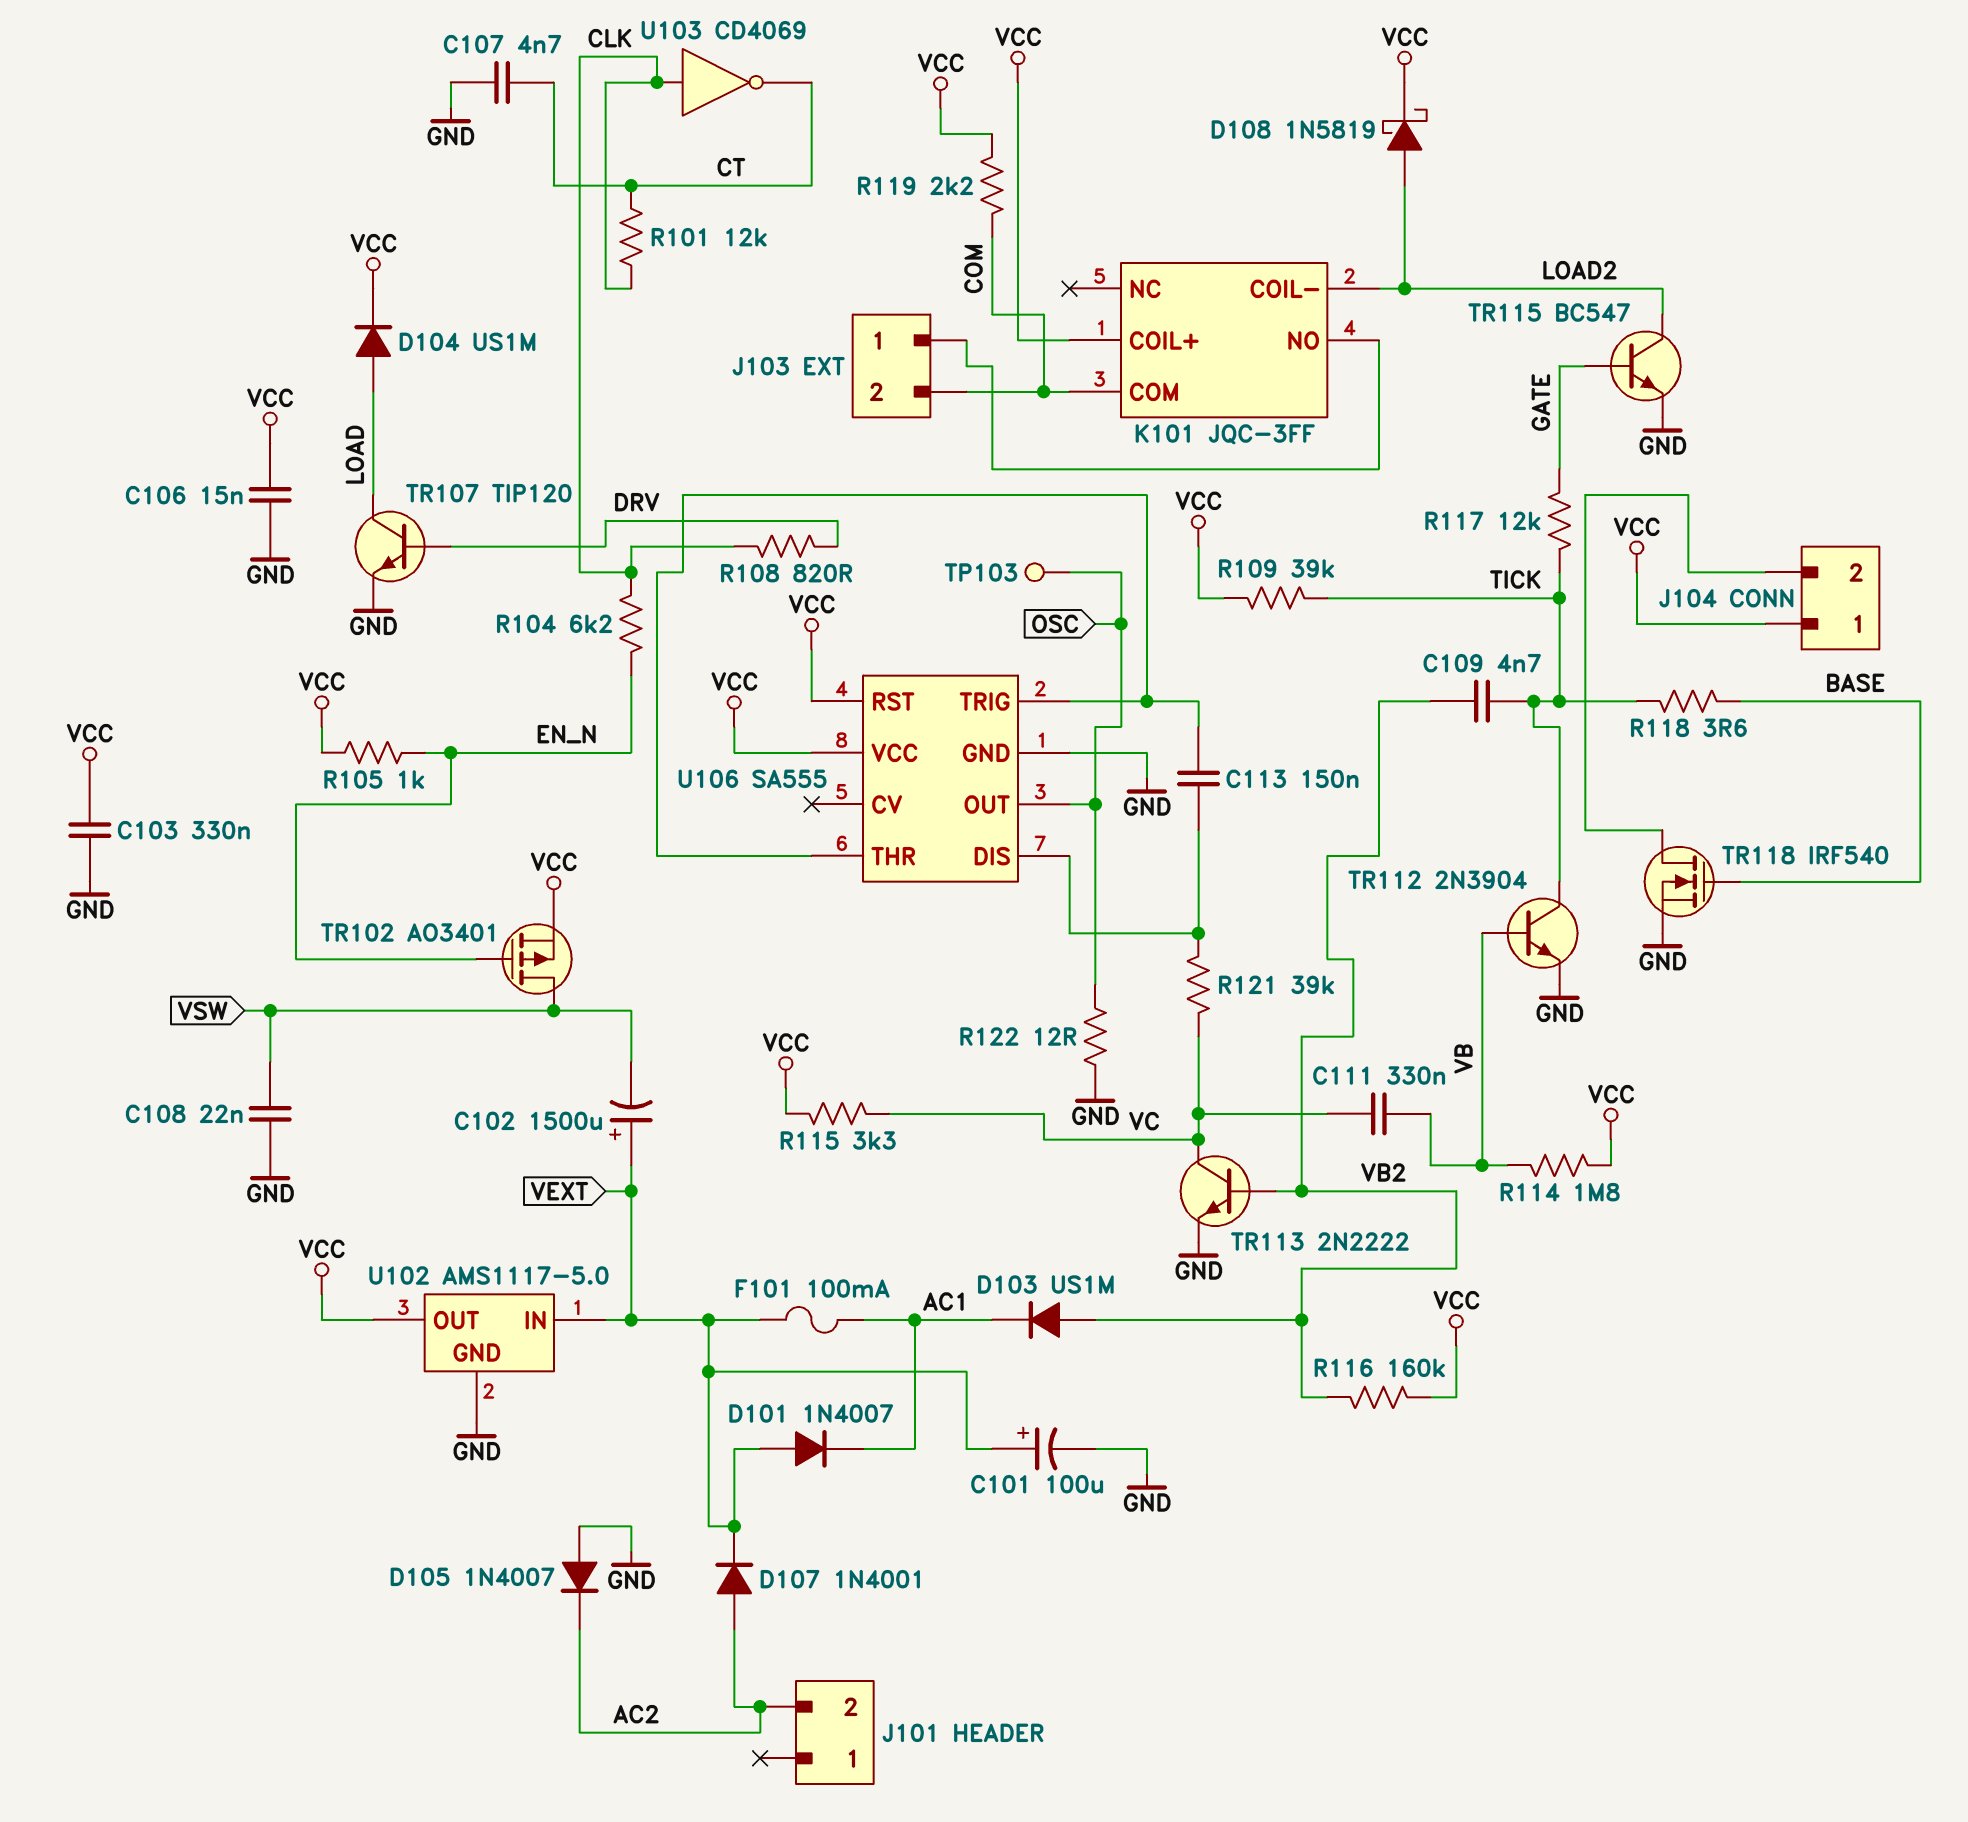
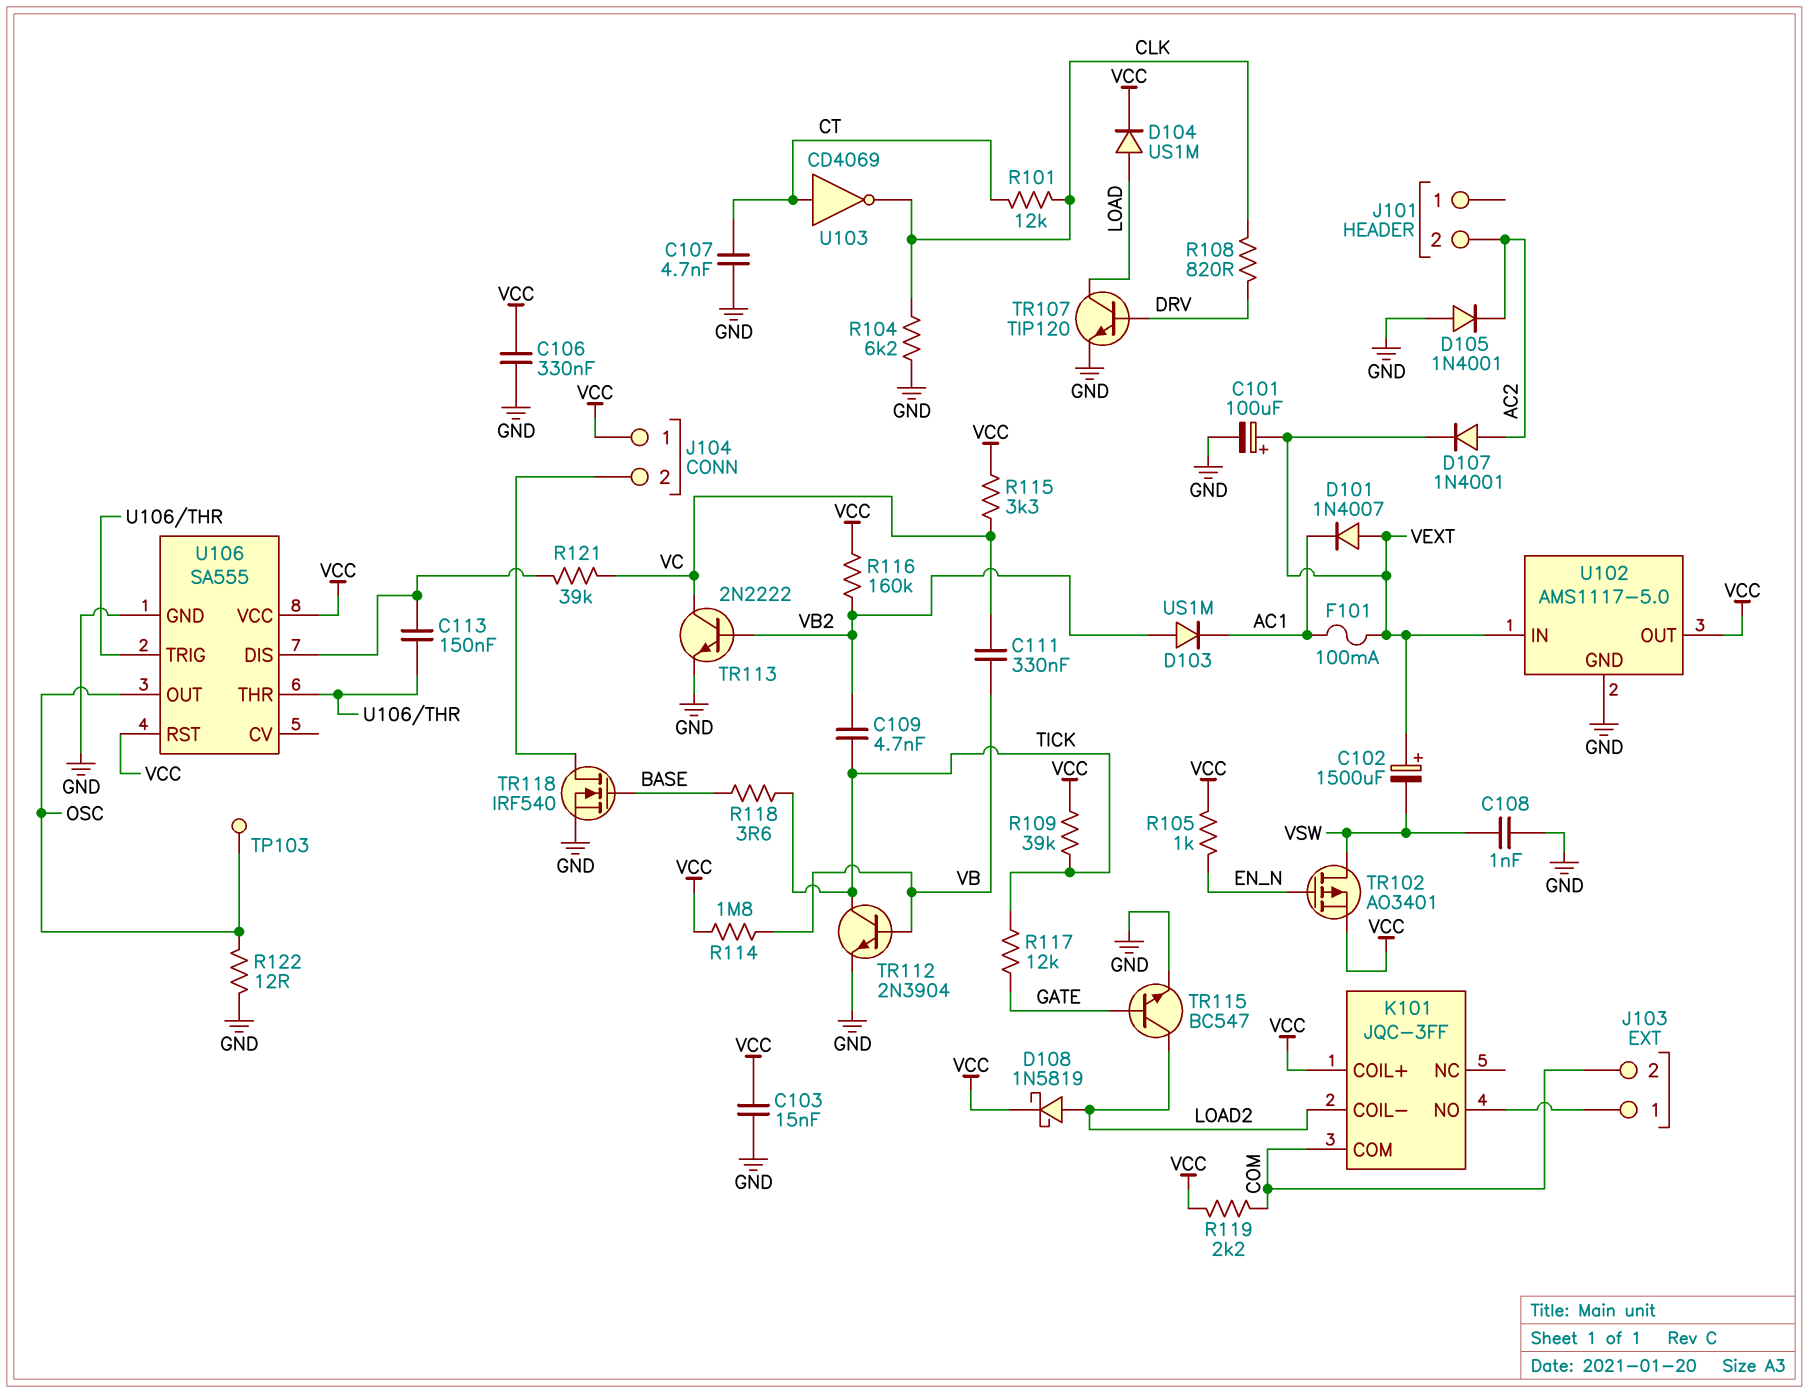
C103: 330nF (GND, VCC) -> 15nF (GND, VCC)
C106: 15nF (GND, VCC) -> 330nF (GND, VCC)
C108: 22nF (GND, VSW) -> 1nF (GND, VSW)
D105: diode 1N4007 (A GND, K AC2) -> diode 1N4001 (A GND, K AC2)
R104: 6.2k (CLK, EN_N) -> 6.2k (CLK, GND)
U103: NOT CD4069 (in CLK, out CT) -> NOT CD4069 (in CT, out CLK)

